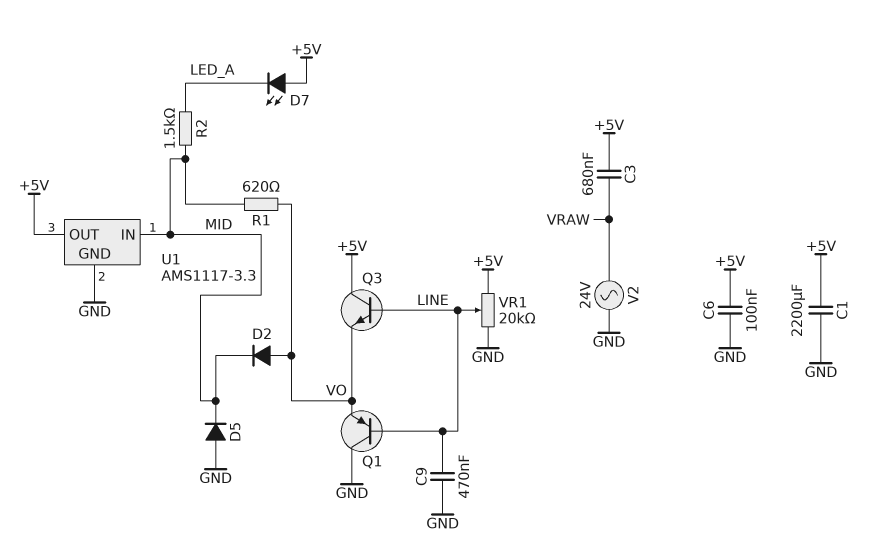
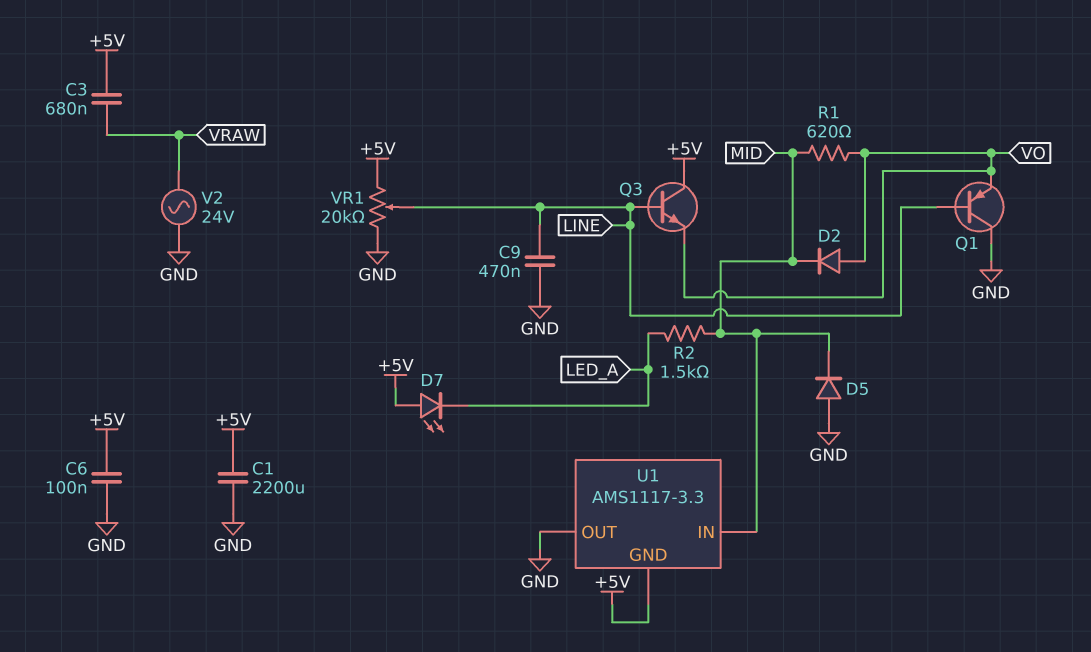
U1 pin GND: GND -> +5V
U1 pin OUT: +5V -> GND

